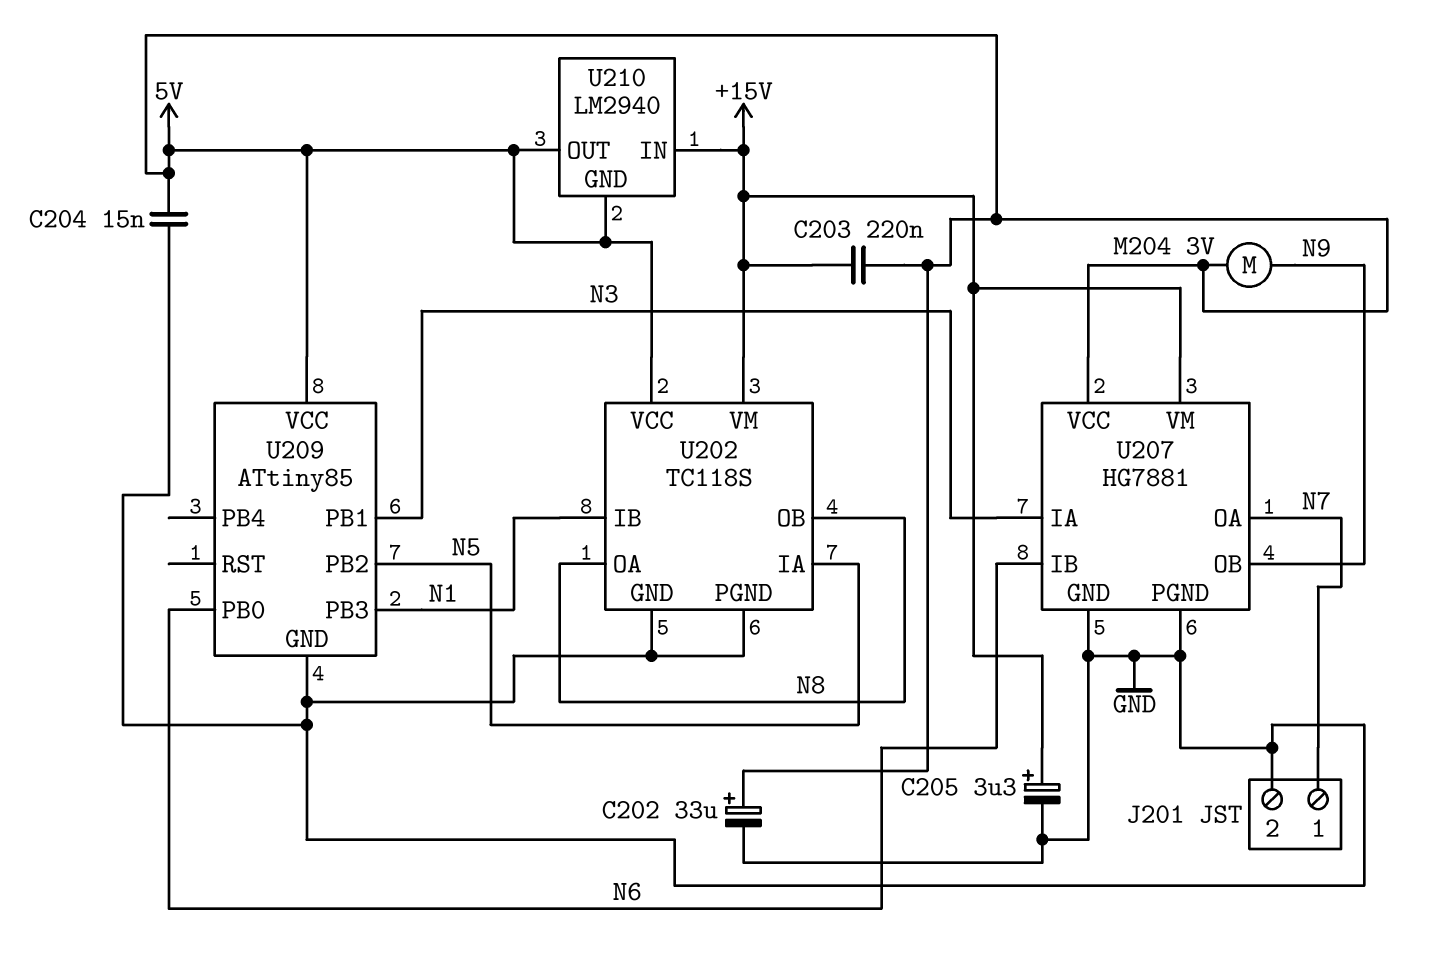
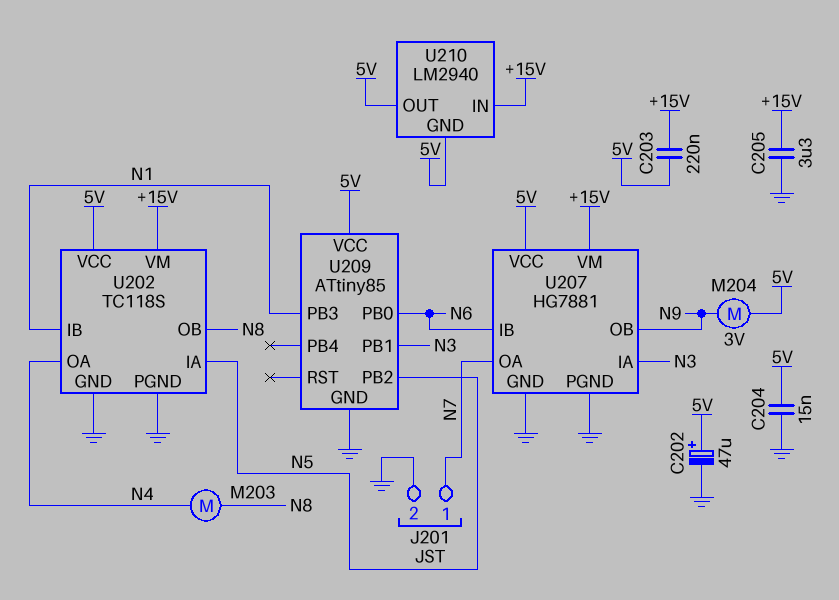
C202: 33uF (plus 5V, minus GND) -> 47uF (plus 5V, minus GND)
C205: 3.3uF (plus +15V, minus GND) -> 3.3uF (+15V, GND)
M203: none -> motor (N4, N8)
U202 pin OA: N8 -> N4

